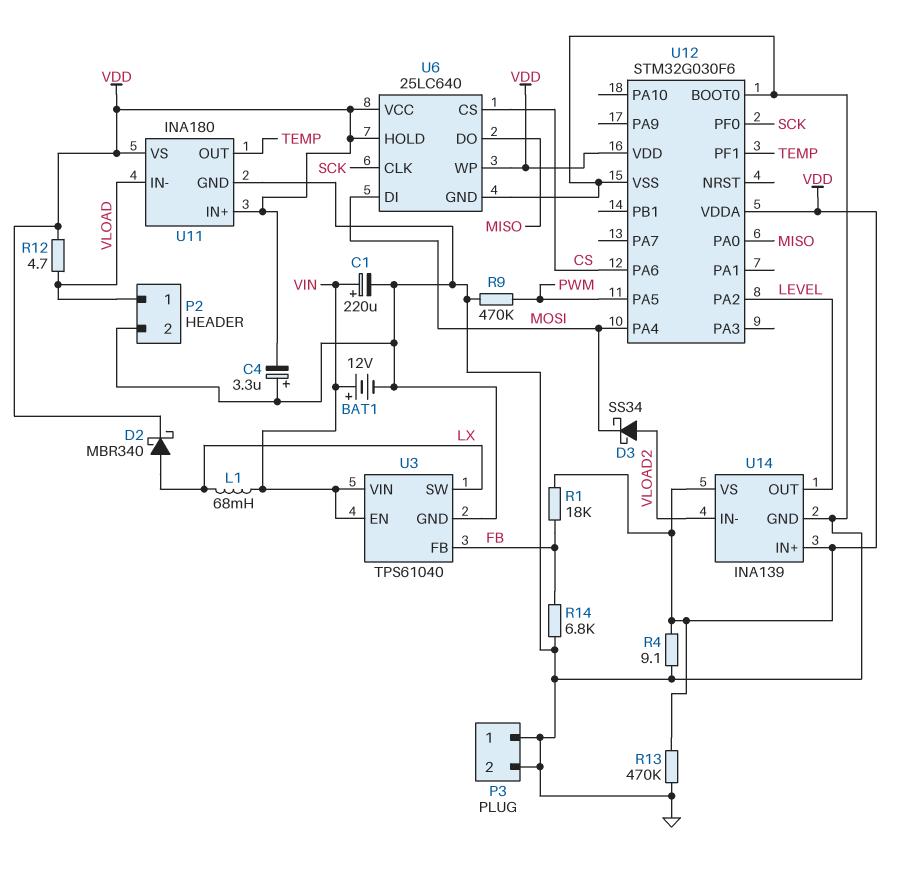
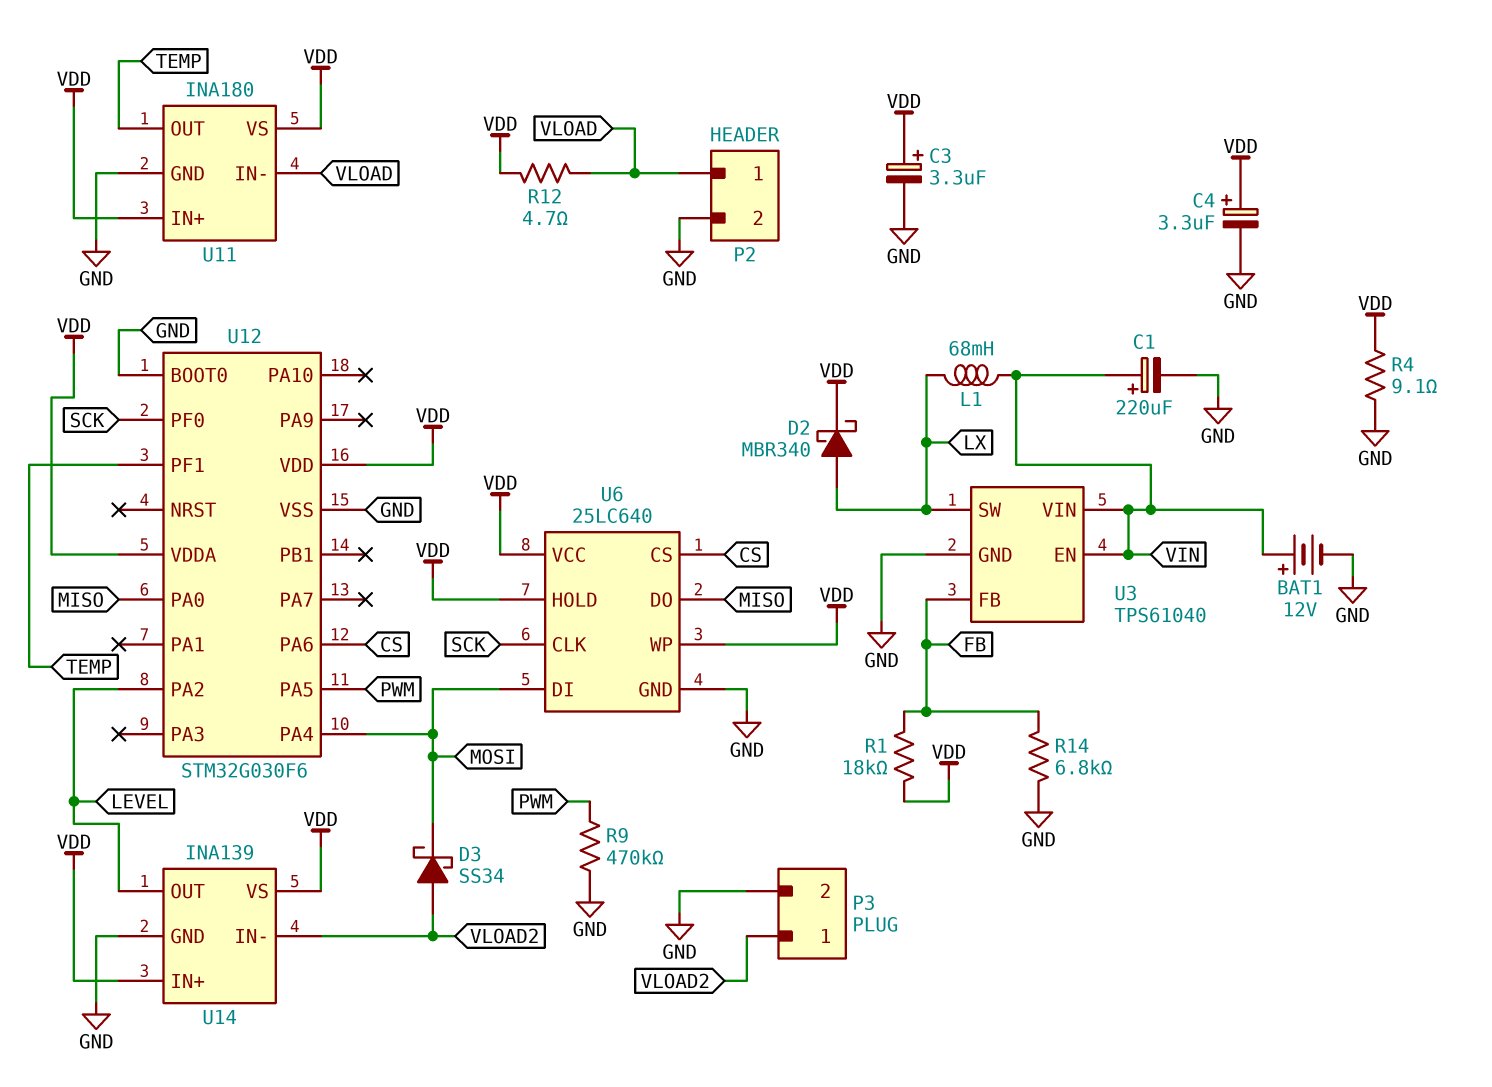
C3: none -> 3.3uF (plus VDD, minus GND)
C4: 3.3uF (plus GND, minus VDD) -> 3.3uF (plus VDD, minus GND)
P3 pin 1: GND -> VLOAD2
R13: 470k (GND, VDD) -> none

